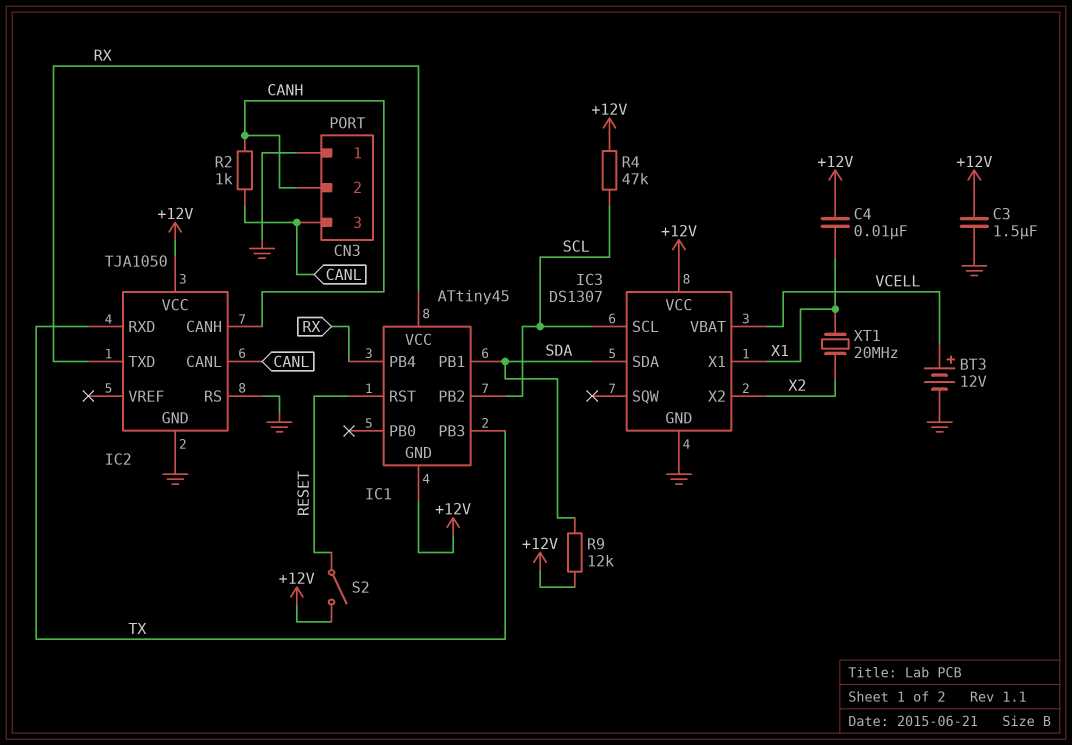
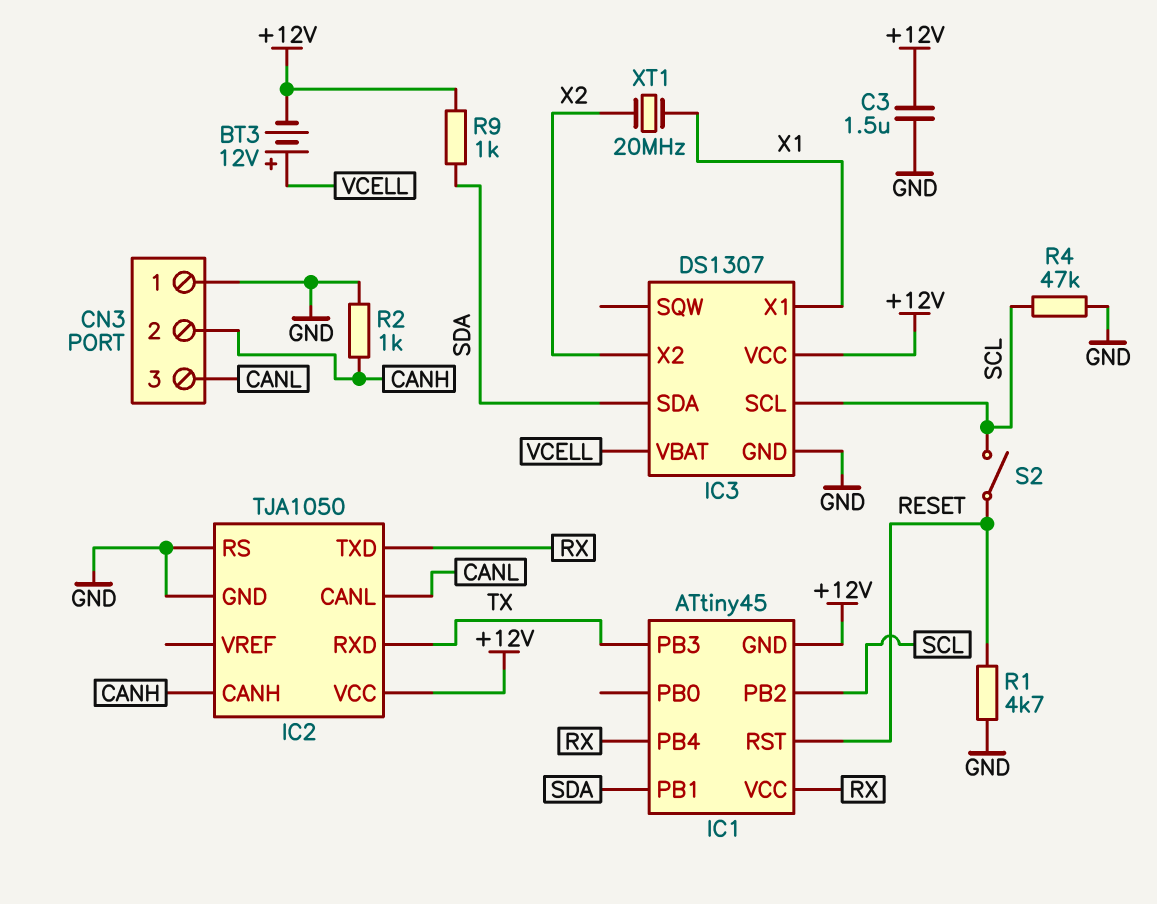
BT3: 12V (plus VCELL, minus GND) -> 12V (plus VCELL, minus +12V)
C4: 10nF (+12V, X1) -> none
R1: none -> 4.7k (GND, RESET)
R2: 1k (CANH, CANL) -> 1k (CANH, GND)
R4: 47k (+12V, SCL) -> 47k (GND, SCL)
R9: 12k (+12V, SDA) -> 1k (+12V, SDA)
S2: switch (+12V, RESET) -> switch (RESET, SCL)

